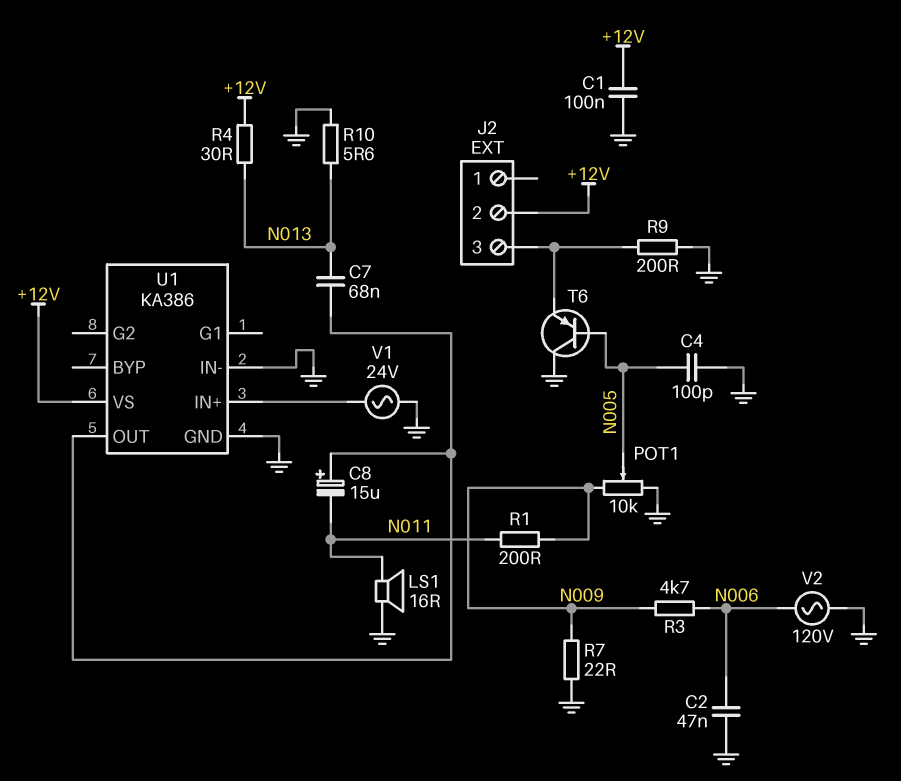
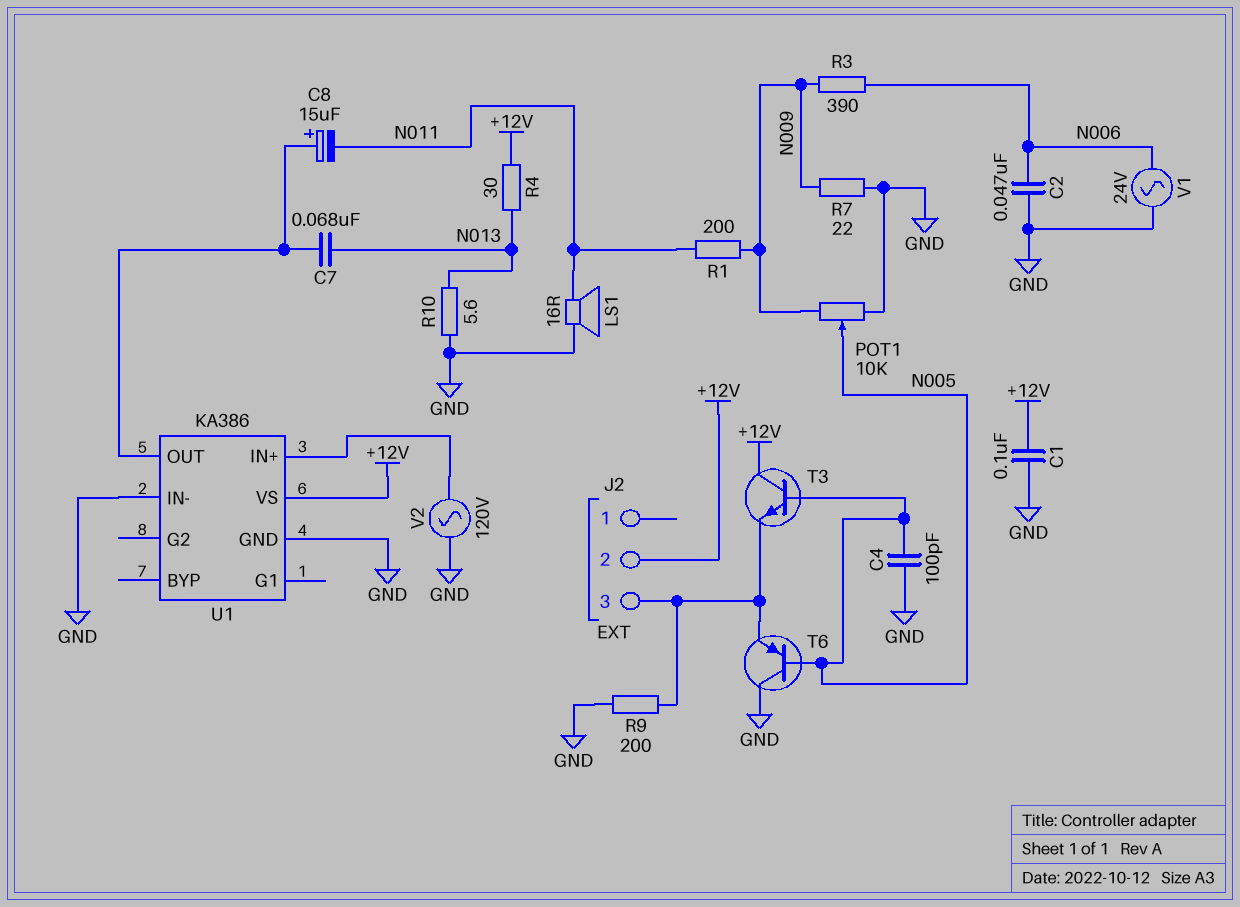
R3: 4.7k (N006, N009) -> 390 (N006, N009)
T3: none -> NPN (B N005, C +12V, E J2/3)
V1: AC 24V (GND, U1/IN+) -> AC 24V (GND, N006)
V2: AC 120V (GND, N006) -> AC 120V (GND, U1/IN+)

